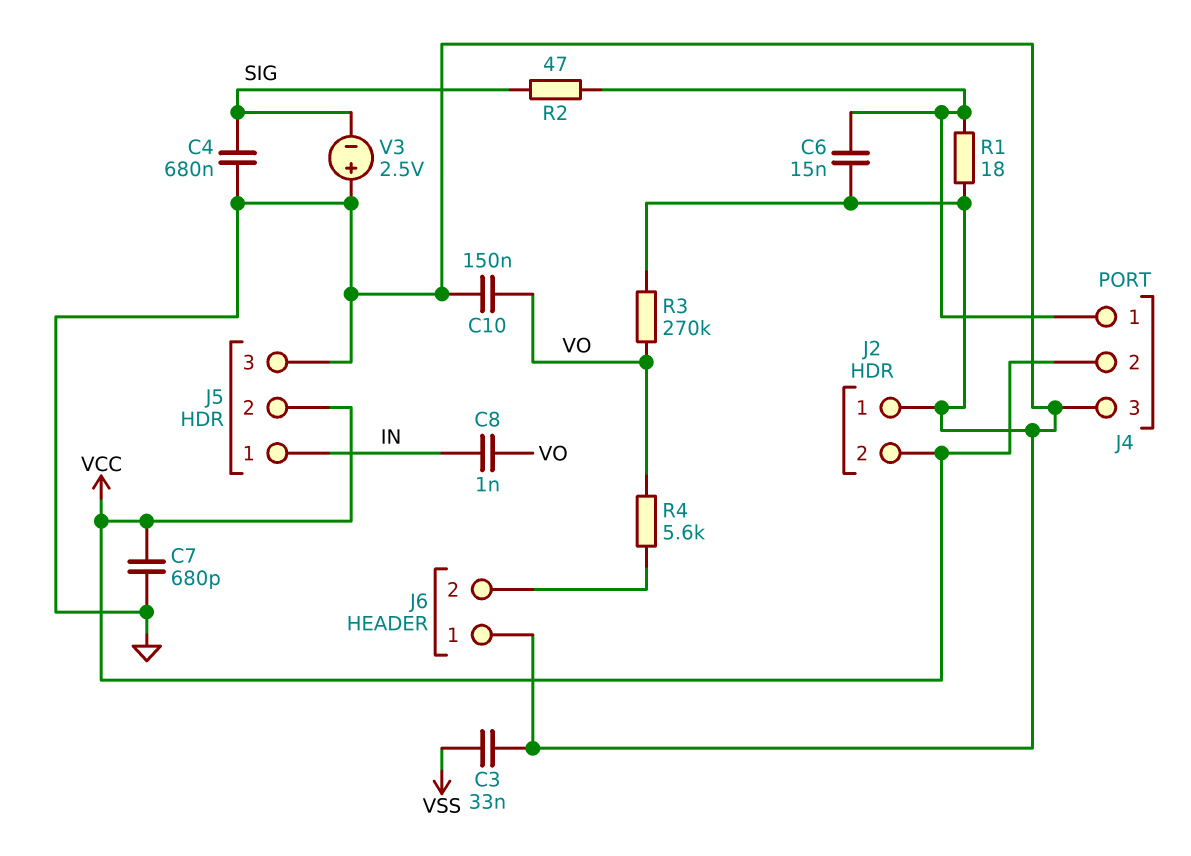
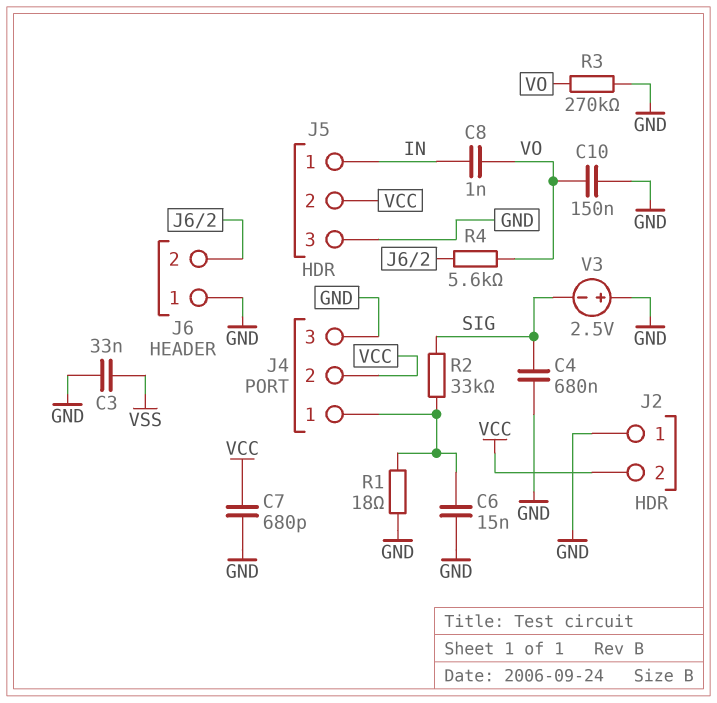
R2: 47 (J4/1, SIG) -> 33k (J4/1, SIG)

